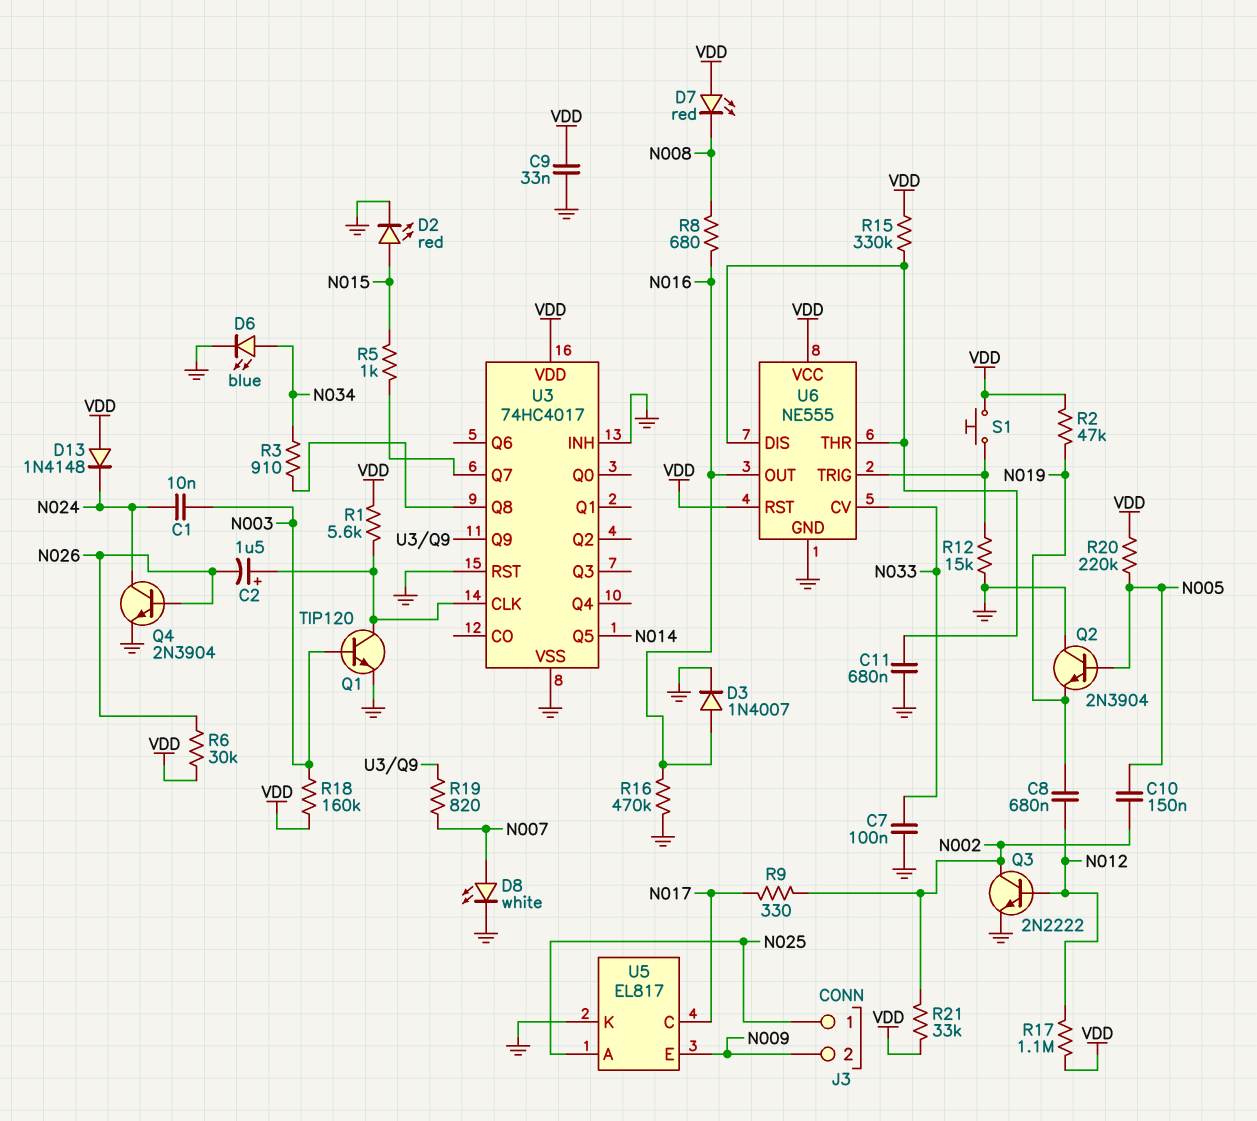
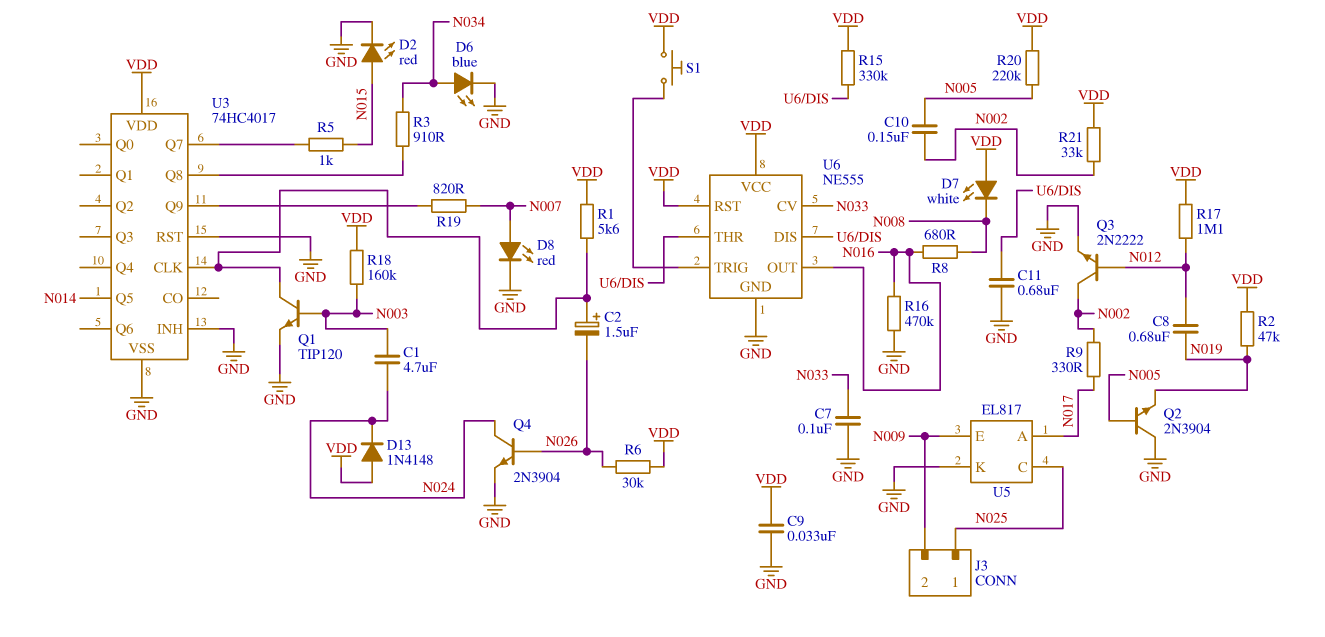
C1: 10nF (N003, N024) -> 4.7uF (N003, N024)
D3: diode 1N4007 (A N016, K GND) -> none
D7: LED red (A VDD, K N008) -> LED white (A VDD, K N008)
D8: LED white (A N007, K GND) -> LED red (A N007, K GND)
R12: 15k (GND, U6/TRIG) -> none
U5 pin A: N025 -> N017
U5 pin C: N017 -> N025

